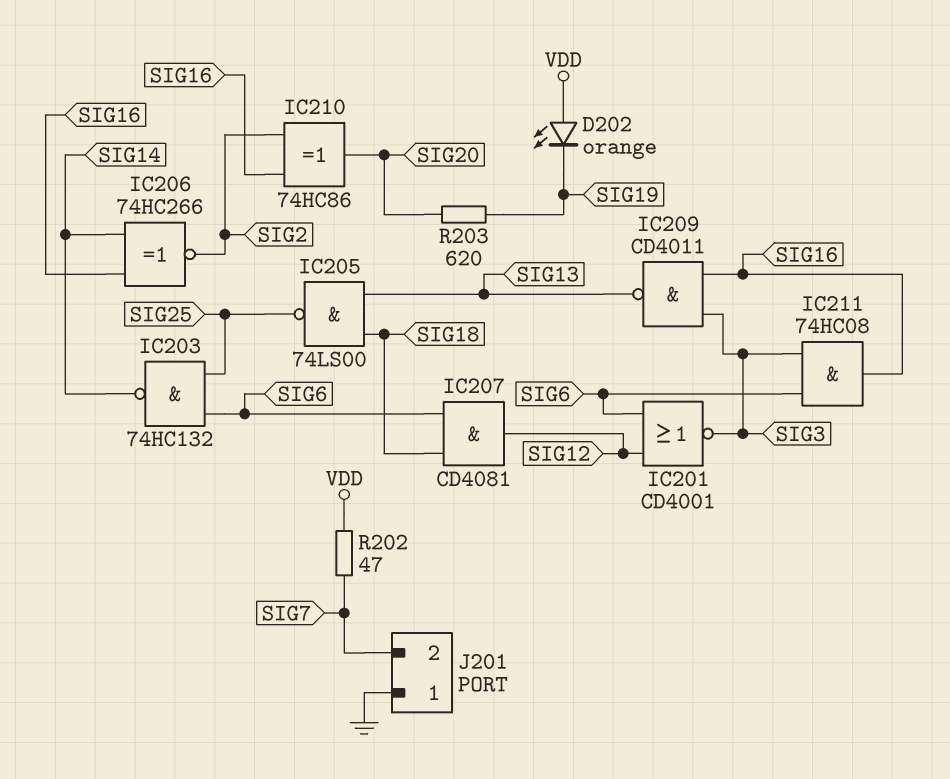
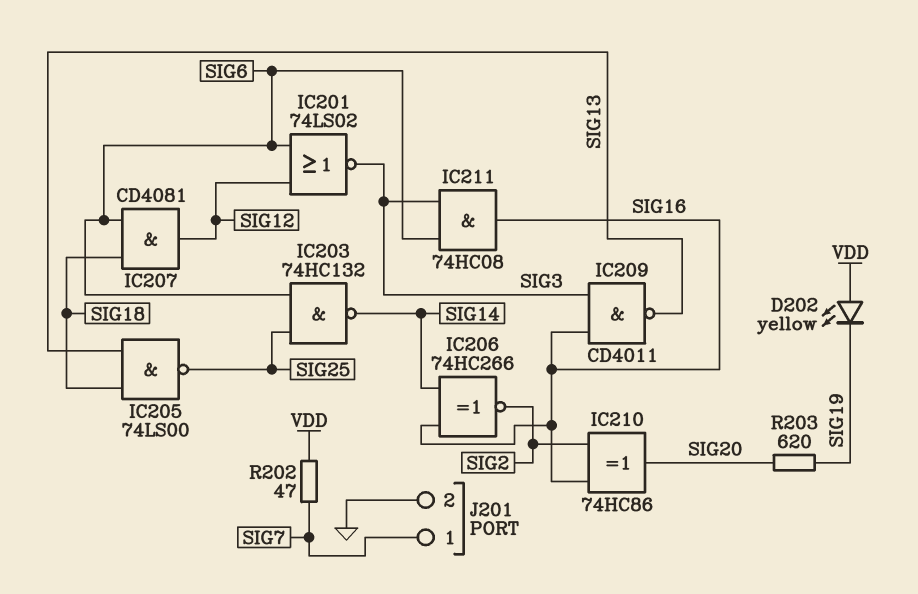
D202: LED orange (A VDD, K SIG19) -> LED yellow (A VDD, K SIG19)
IC201: NOR CD4001 (in SIG6, in SIG12, out SIG3) -> NOR 74LS02 (in SIG6, in SIG12, out SIG3)
J201 pin 1: GND -> SIG7
J201 pin 2: SIG7 -> GND

